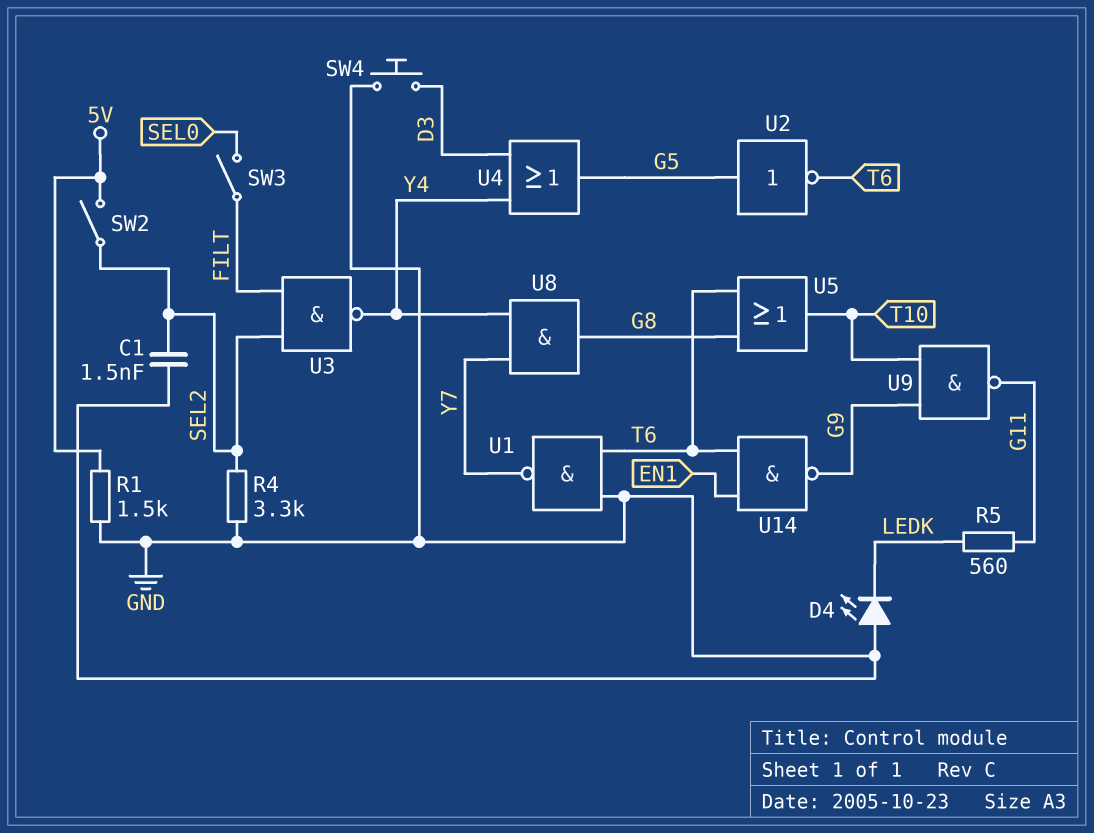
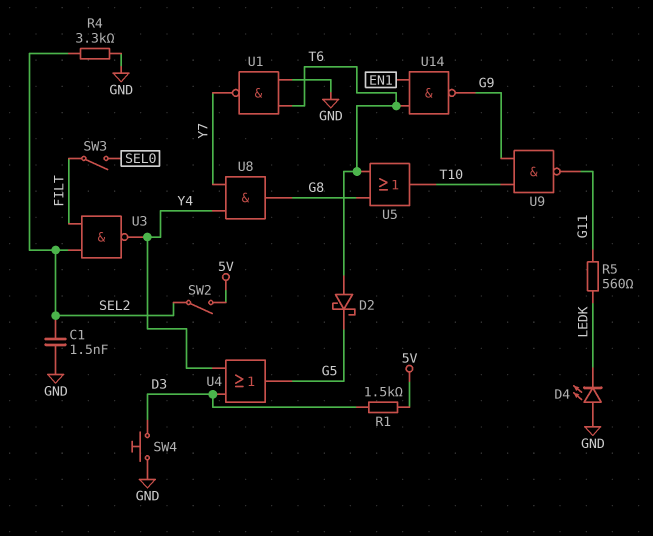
D2: none -> schottky (A T6, K G5)
R1: 1.5k (5V, GND) -> 1.5k (5V, D3)
U2: NOT (in G5, out T6) -> none

